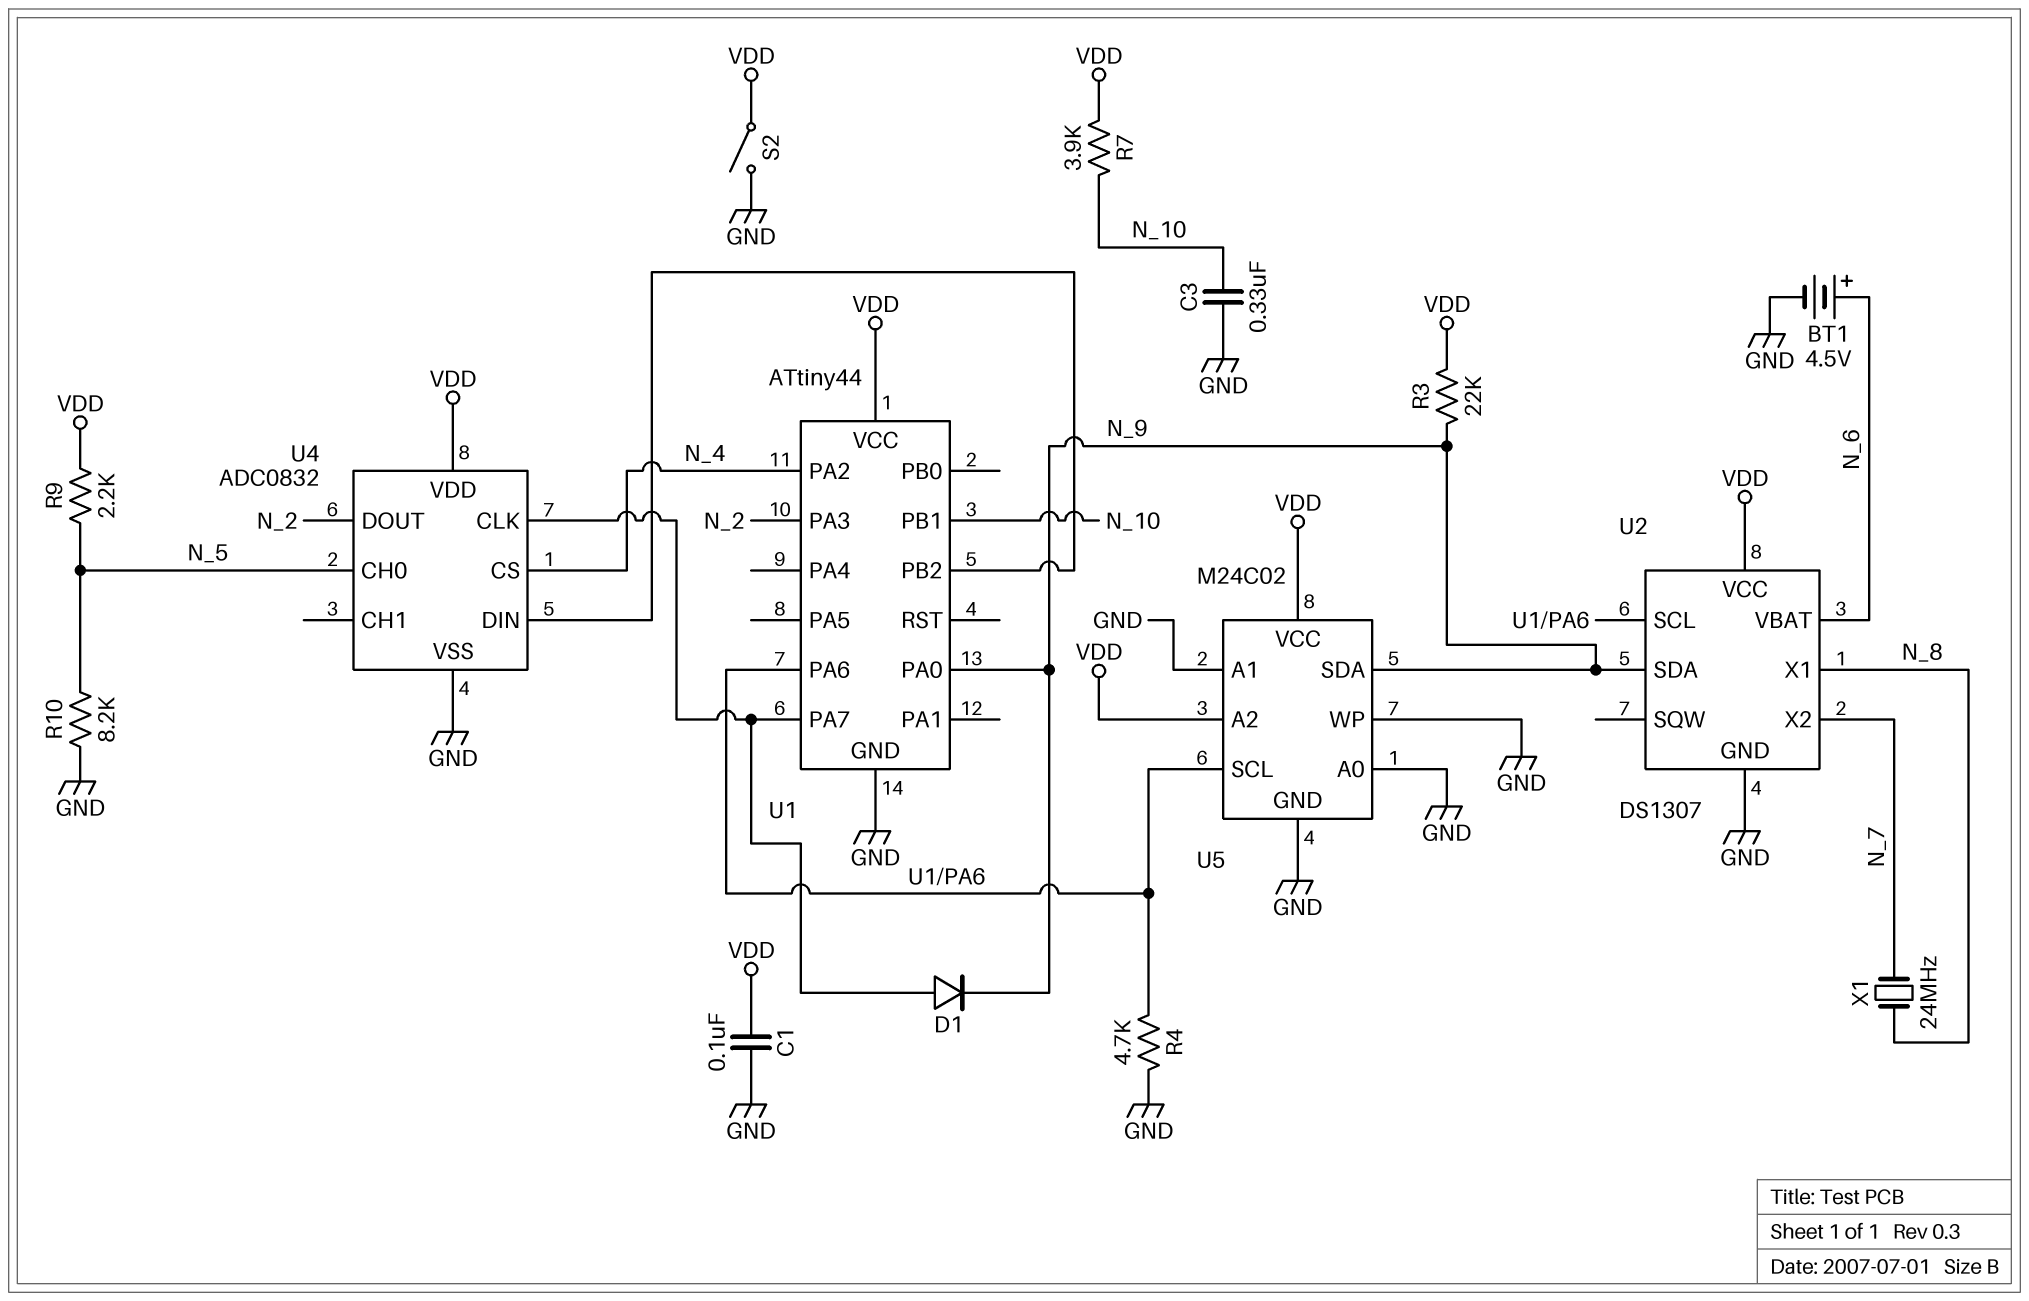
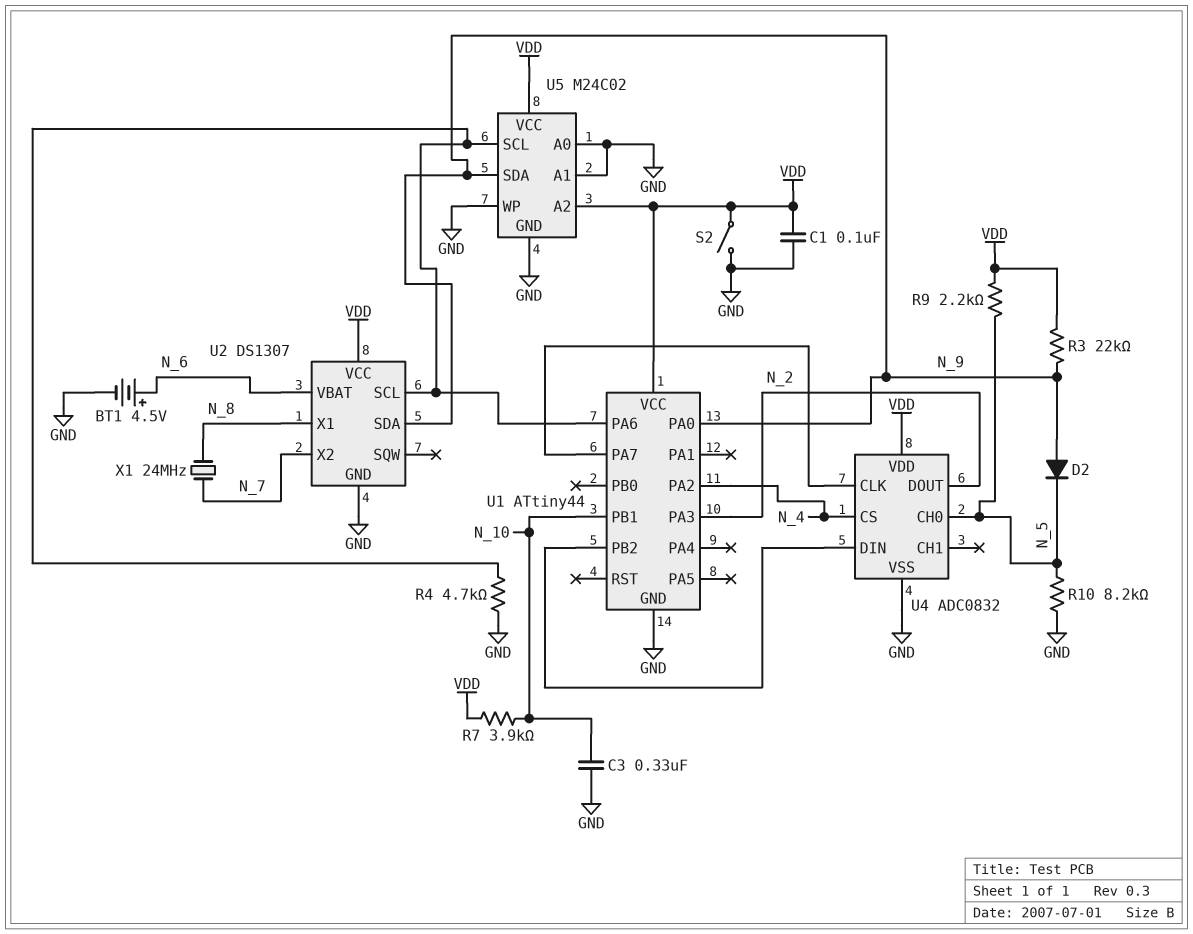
D1: diode (A U1/PA7, K N_9) -> none
D2: none -> diode (A N_9, K N_5)

